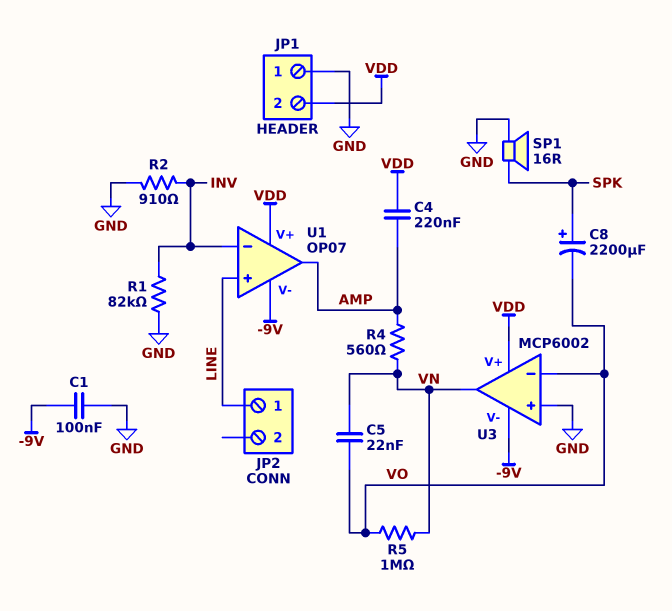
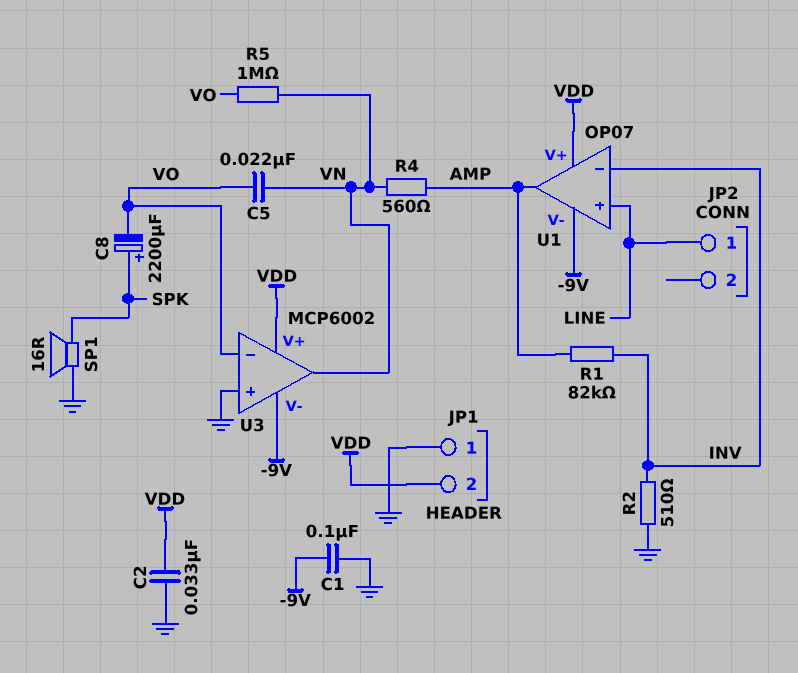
C2: none -> 33nF (GND, VDD)
C4: 220nF (AMP, VDD) -> none
R1: 82k (GND, INV) -> 82k (AMP, INV)
R2: 910 (GND, INV) -> 510 (GND, INV)

